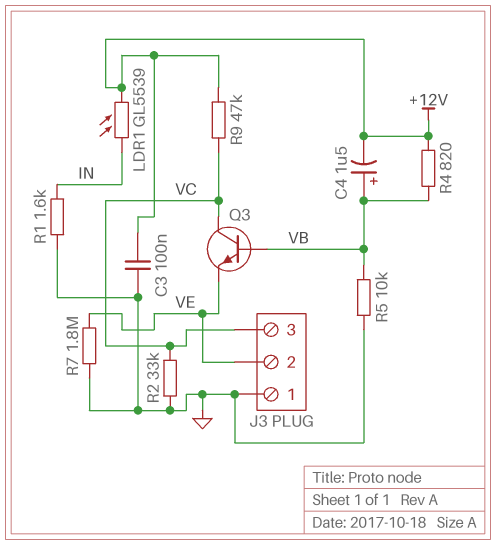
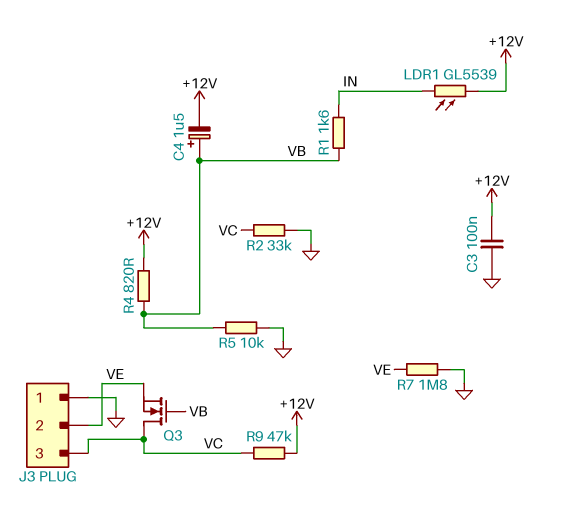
Q3: NPN (B VB, C VC, E VE) -> NMOS (G VB, D VC, S VE)
R1: 1.6k (GND, IN) -> 1.6k (IN, VB)

